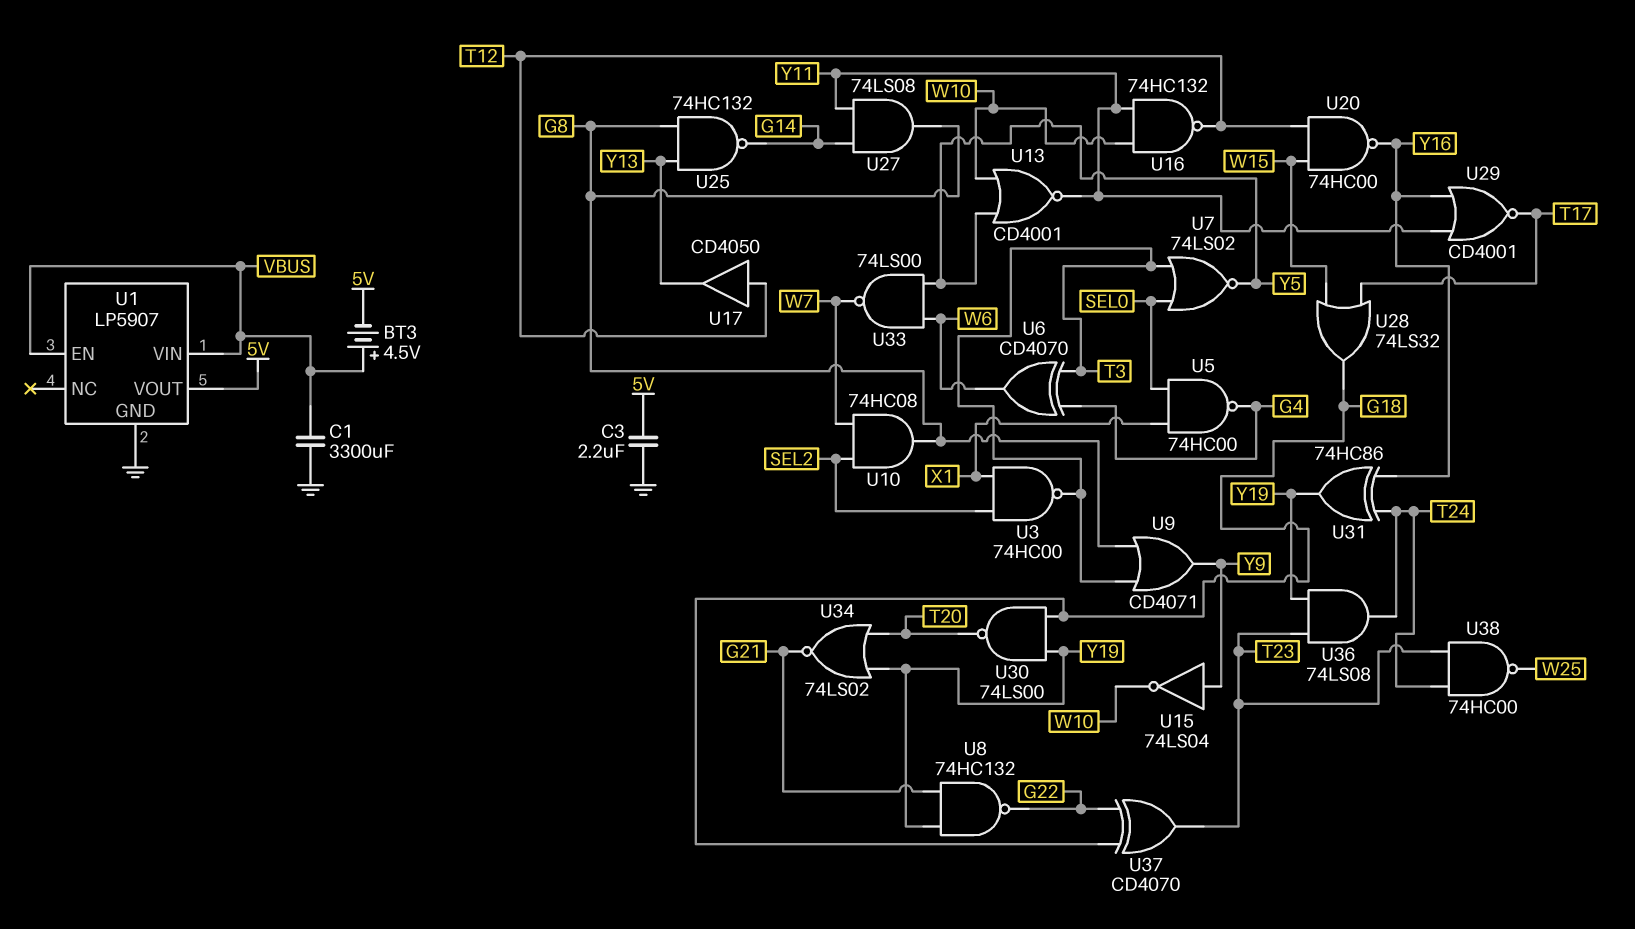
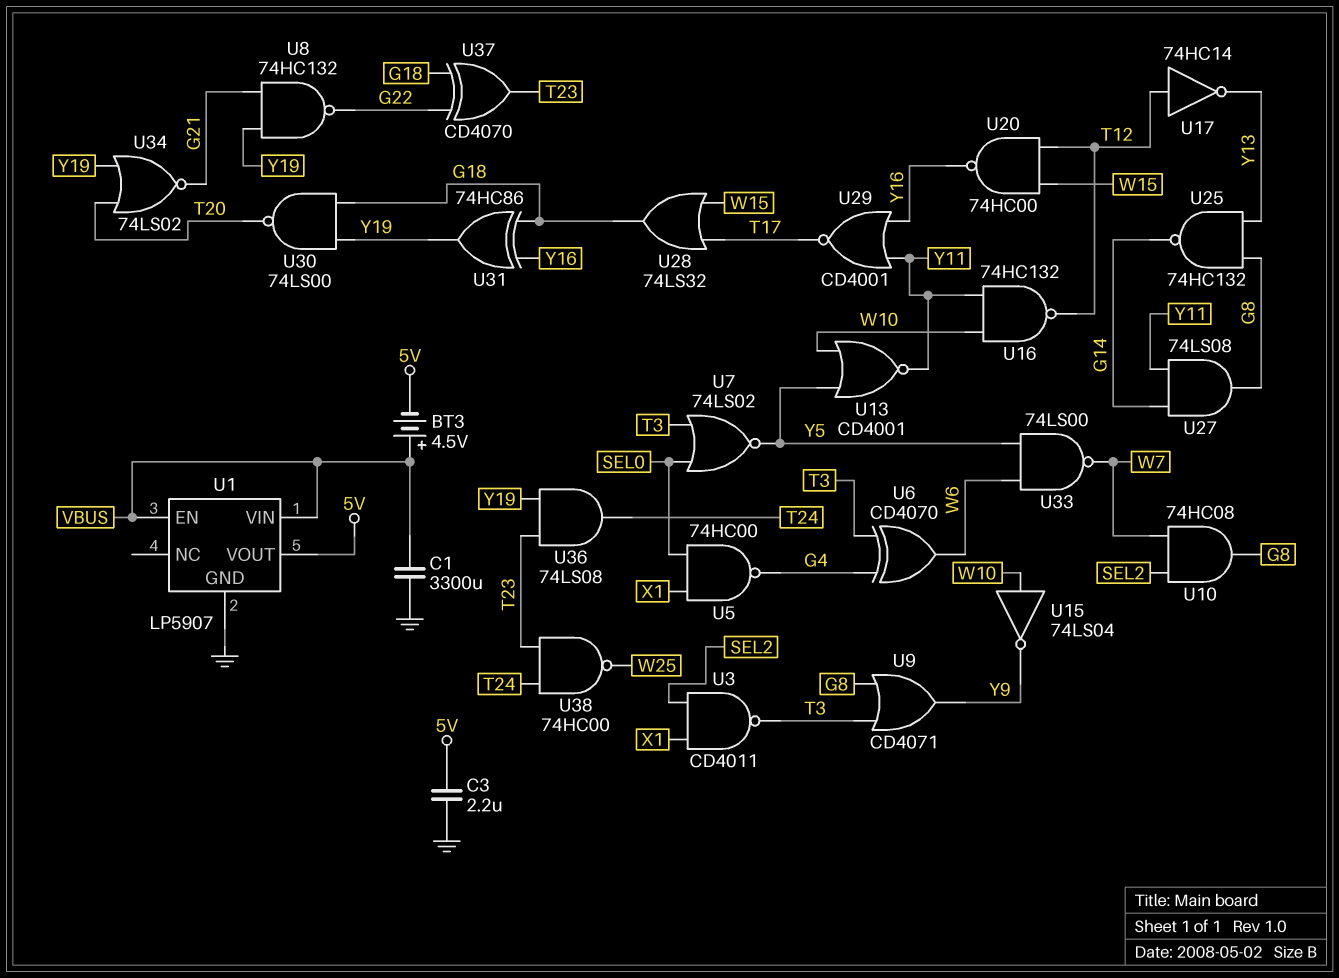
U3: NAND 74HC00 (in SEL2, in X1, out T3) -> NAND CD4011 (in SEL2, in X1, out T3)
U15: NOT 74LS04 (in Y9, out W10) -> NOT 74LS04 (in W10, out Y9)
U17: buffer CD4050 (in T12, out Y13) -> NOT 74HC14 (in T12, out Y13)
U31: XOR 74HC86 (in T24, in Y16, out Y19) -> XOR 74HC86 (in G18, in Y16, out Y19)

